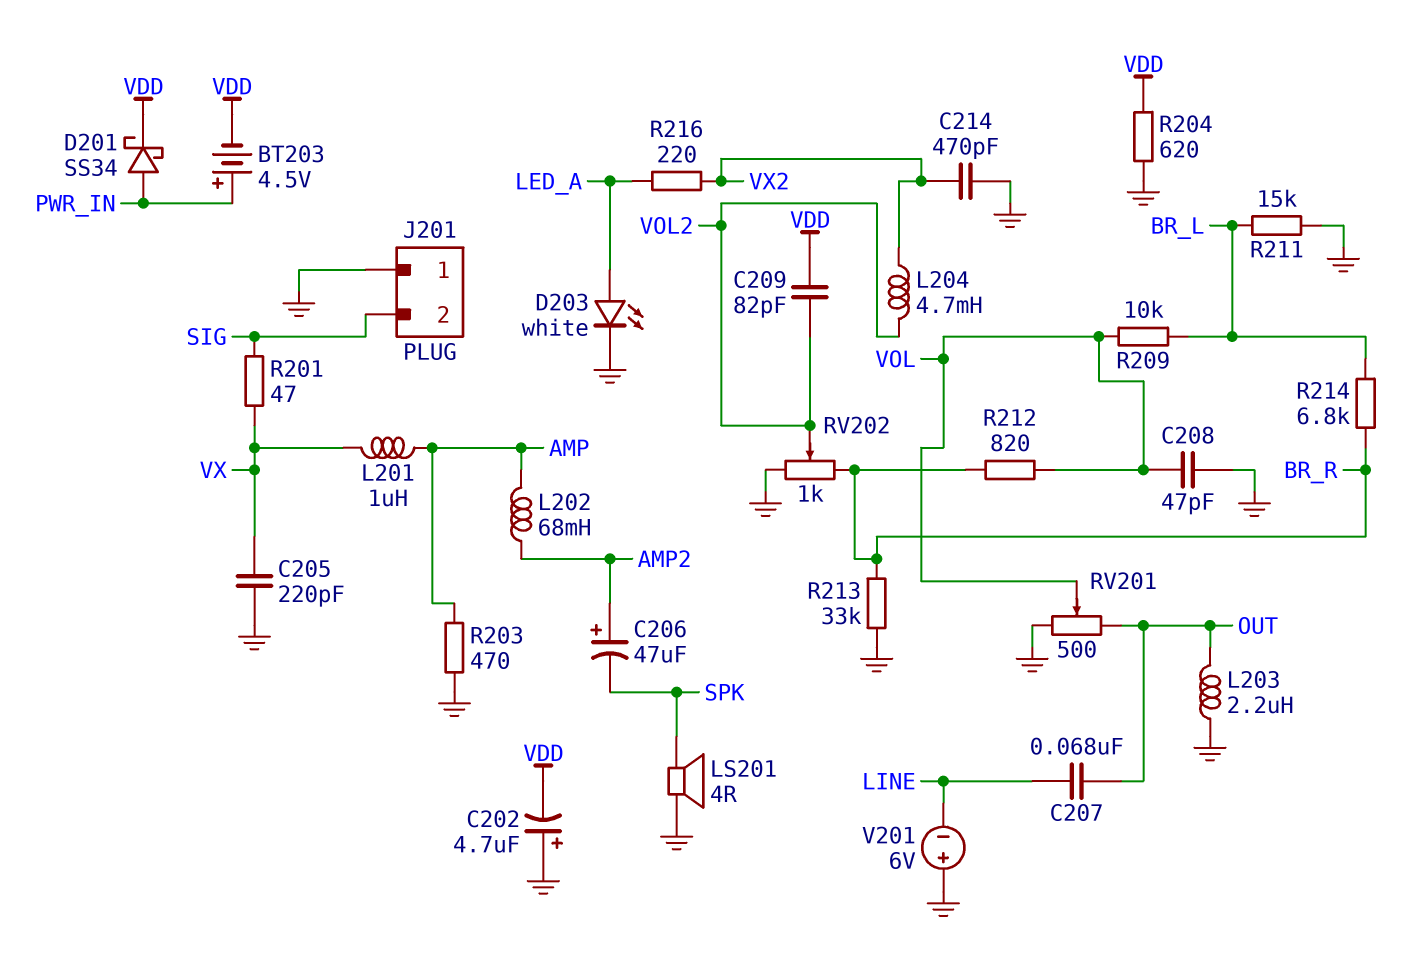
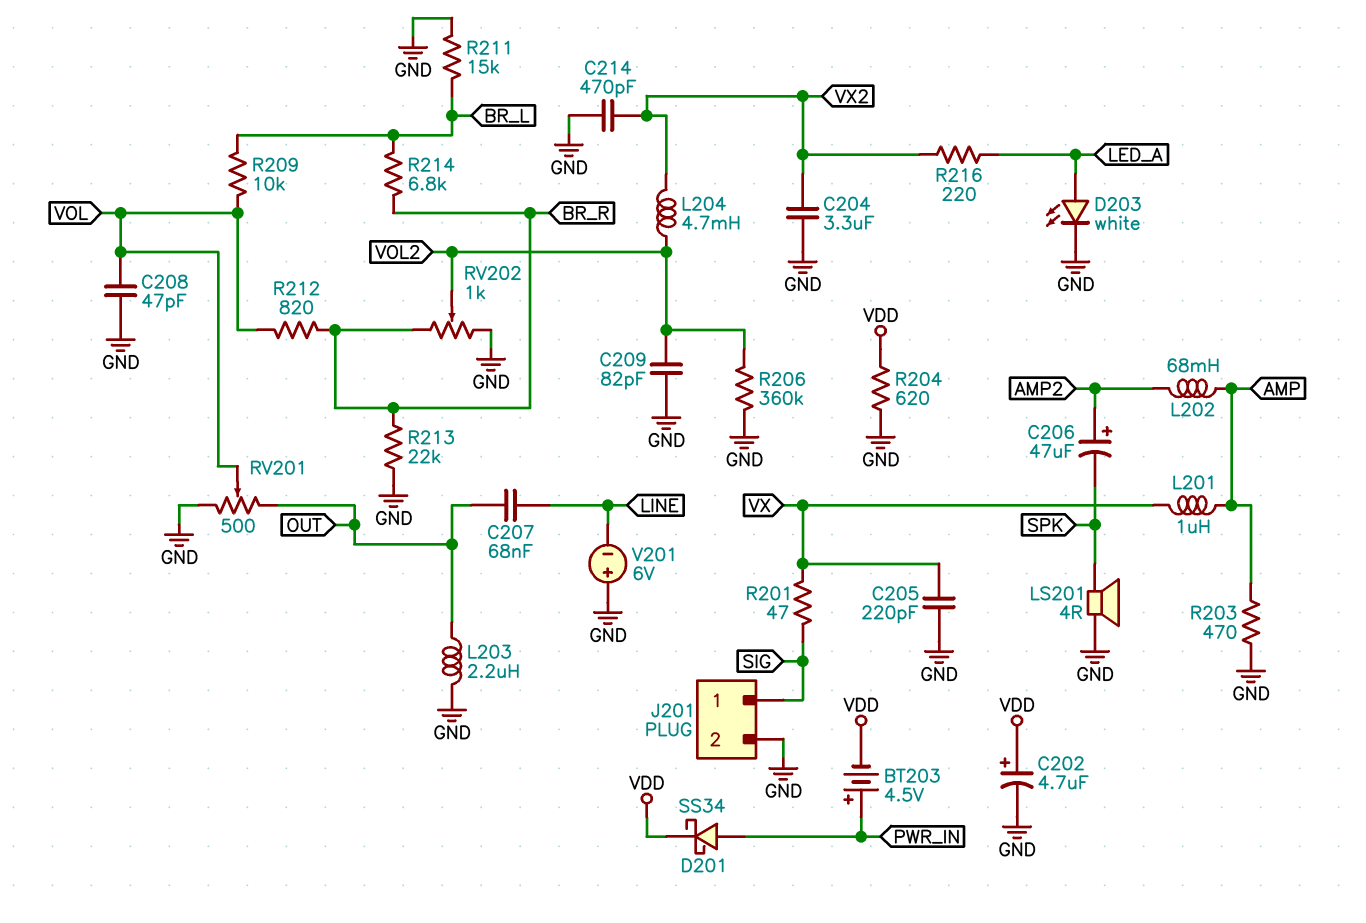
C202: 4.7uF (plus GND, minus VDD) -> 4.7uF (plus VDD, minus GND)
C204: none -> 3.3uF (GND, VX2)
C209: 82pF (VDD, VOL2) -> 82pF (GND, VOL2)
J201 pin 1: GND -> SIG
J201 pin 2: SIG -> GND
R206: none -> 360k (GND, VOL2)
R213: 33k (BR_R, GND) -> 22k (BR_R, GND)

